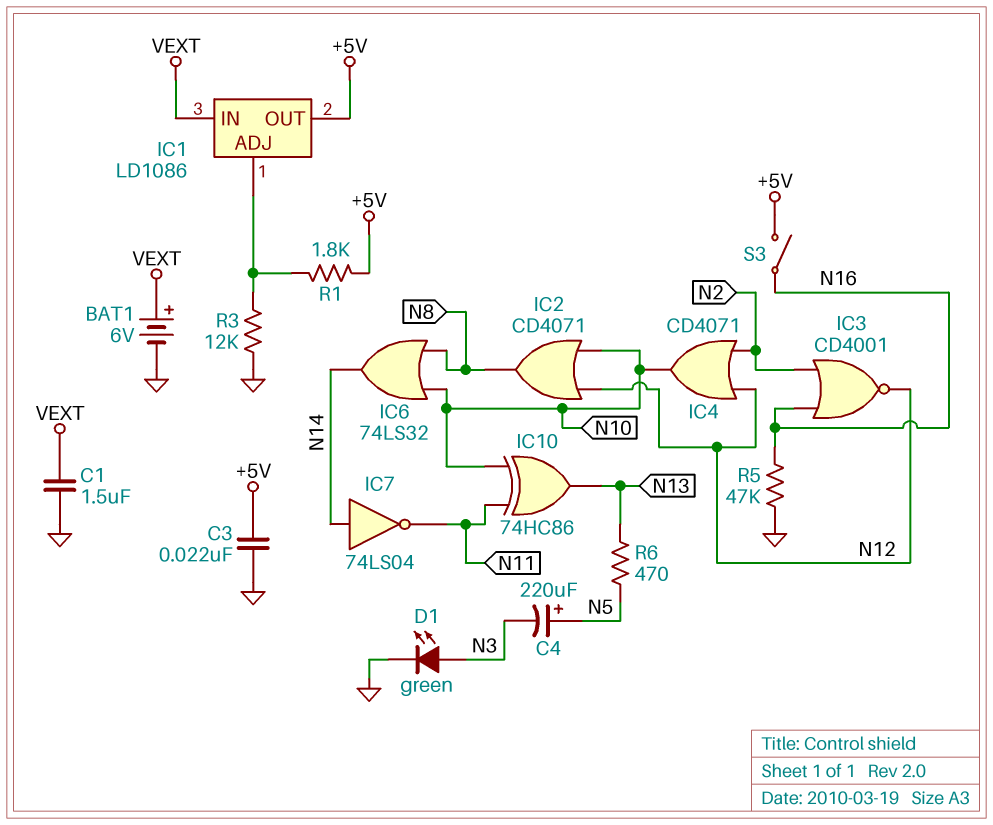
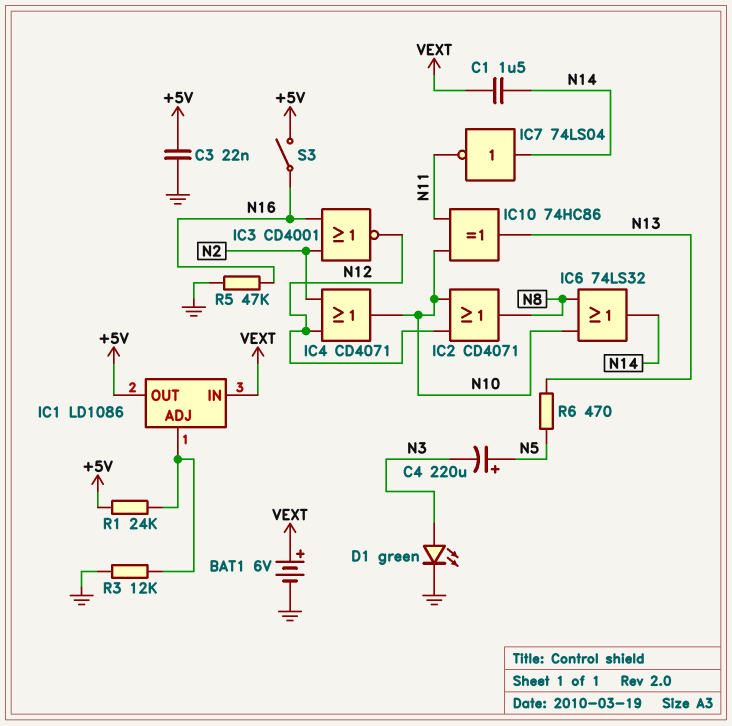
C1: 1.5uF (GND, VEXT) -> 1.5uF (N14, VEXT)
R1: 1.8k (+5V, IC1/ADJ) -> 24k (+5V, IC1/ADJ)

